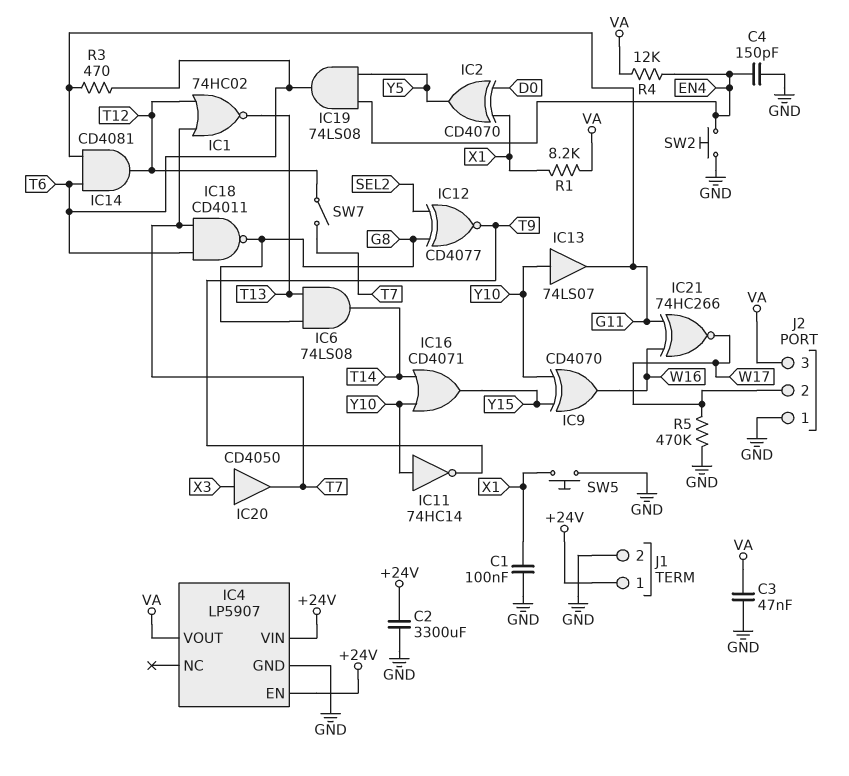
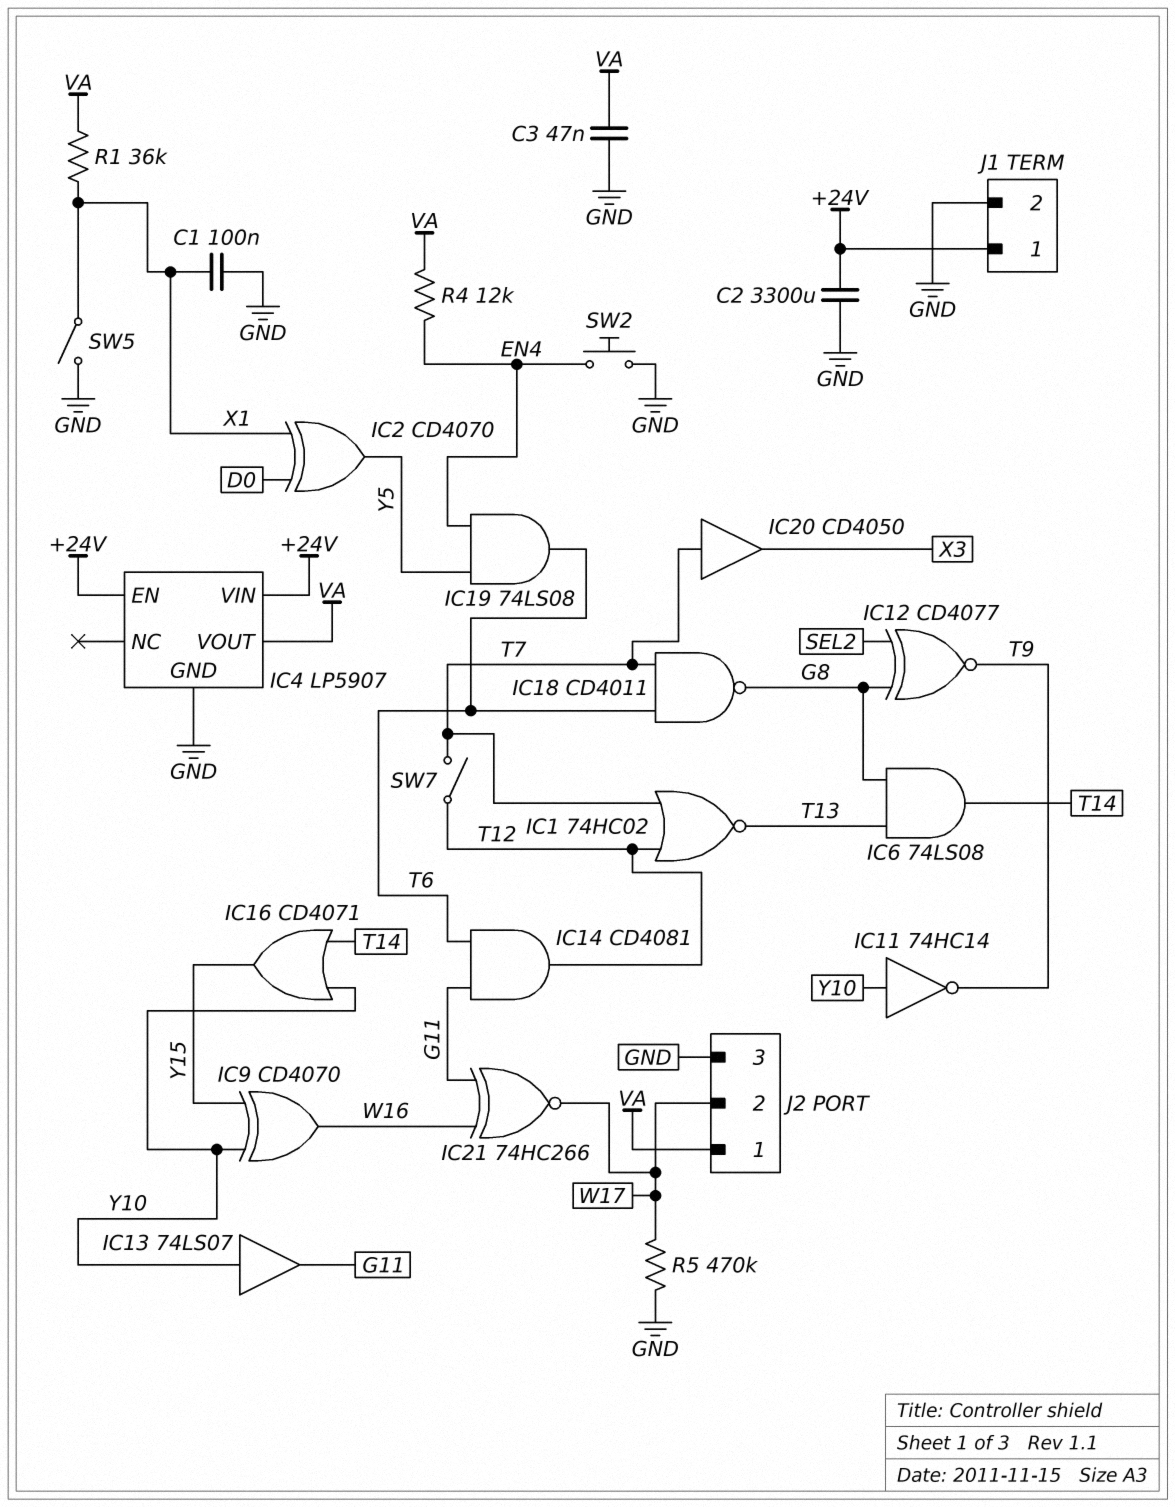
C4: 150pF (EN4, GND) -> none
IC20: buffer CD4050 (in X3, out T7) -> buffer CD4050 (in T7, out X3)
J2 pin 1: GND -> VA
J2 pin 3: VA -> GND
R1: 8.2k (VA, X1) -> 36k (VA, X1)
R3: 470 (G11, T6) -> none
SW5: button (GND, X1) -> switch (GND, X1)

